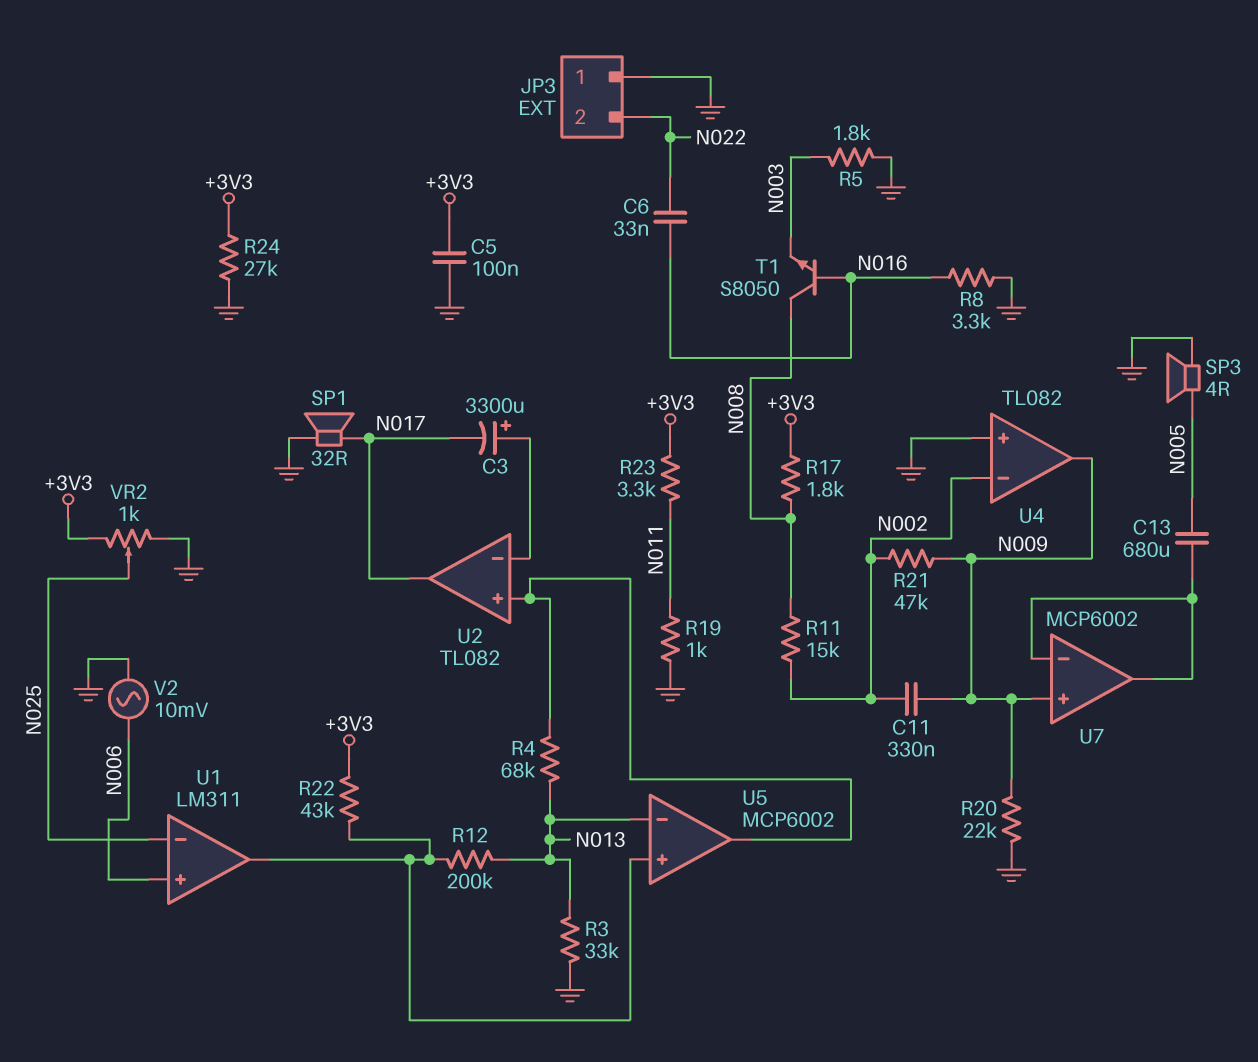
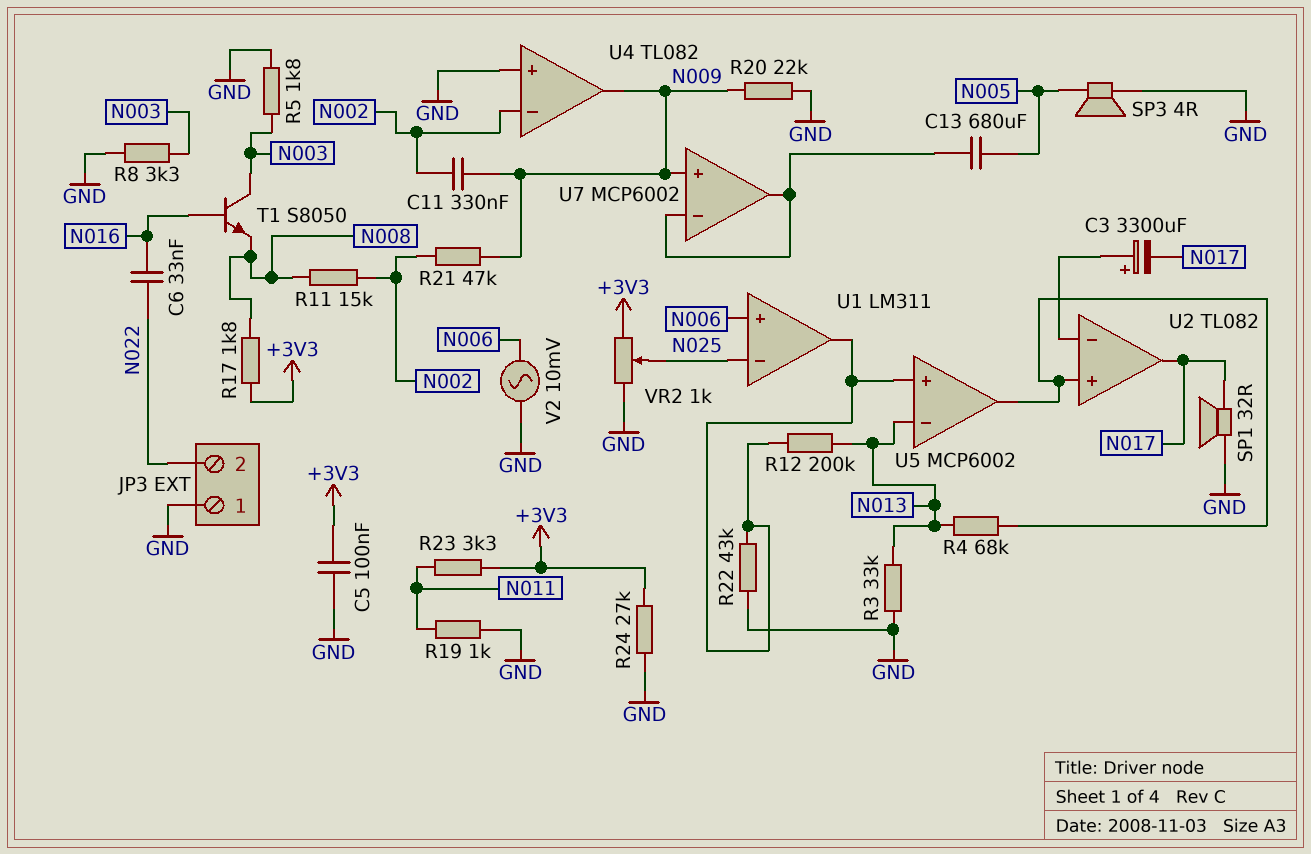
R8: 3.3k (GND, N016) -> 3.3k (GND, N003)
R22: 43k (+3V3, U1/out) -> 43k (GND, U1/out)
T1: NPN S8050 (B N016, C N008, E N003) -> NPN S8050 (B N016, C N003, E N008)

